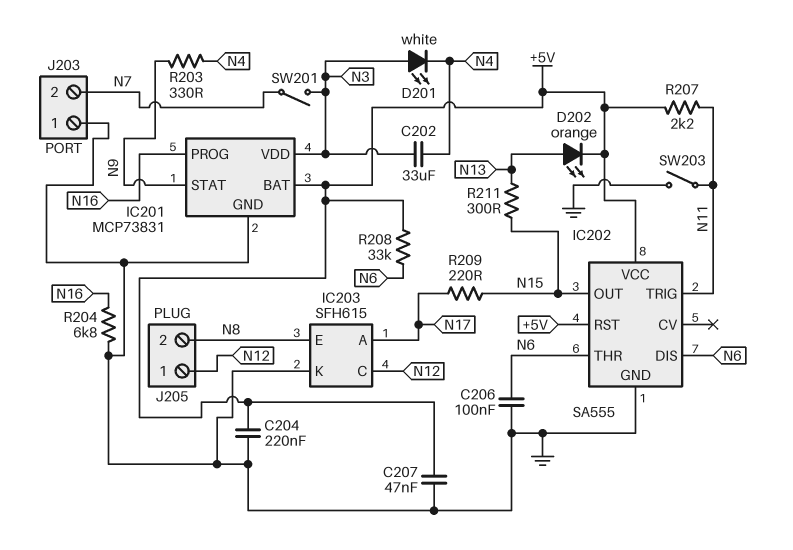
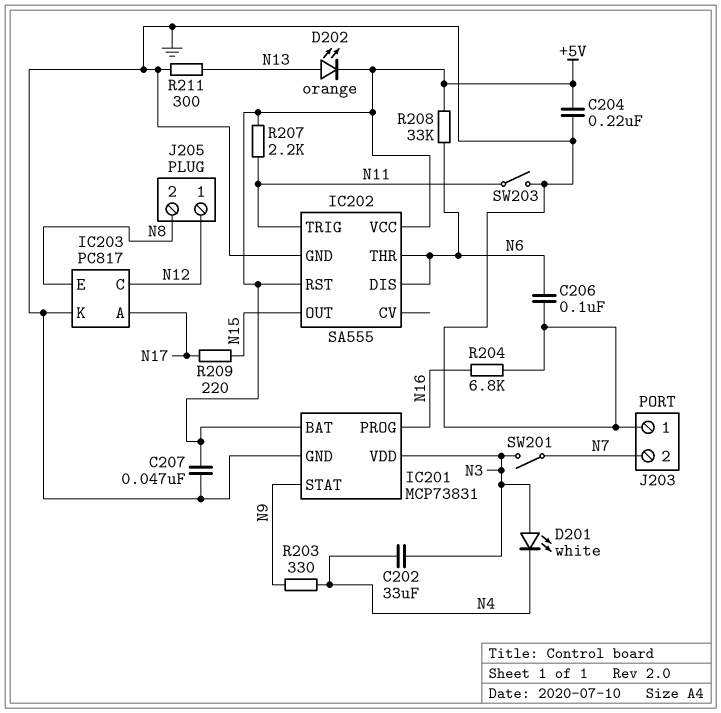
IC203: SFH615 -> PC817
R211: 300 (N13, N15) -> 300 (GND, N13)

